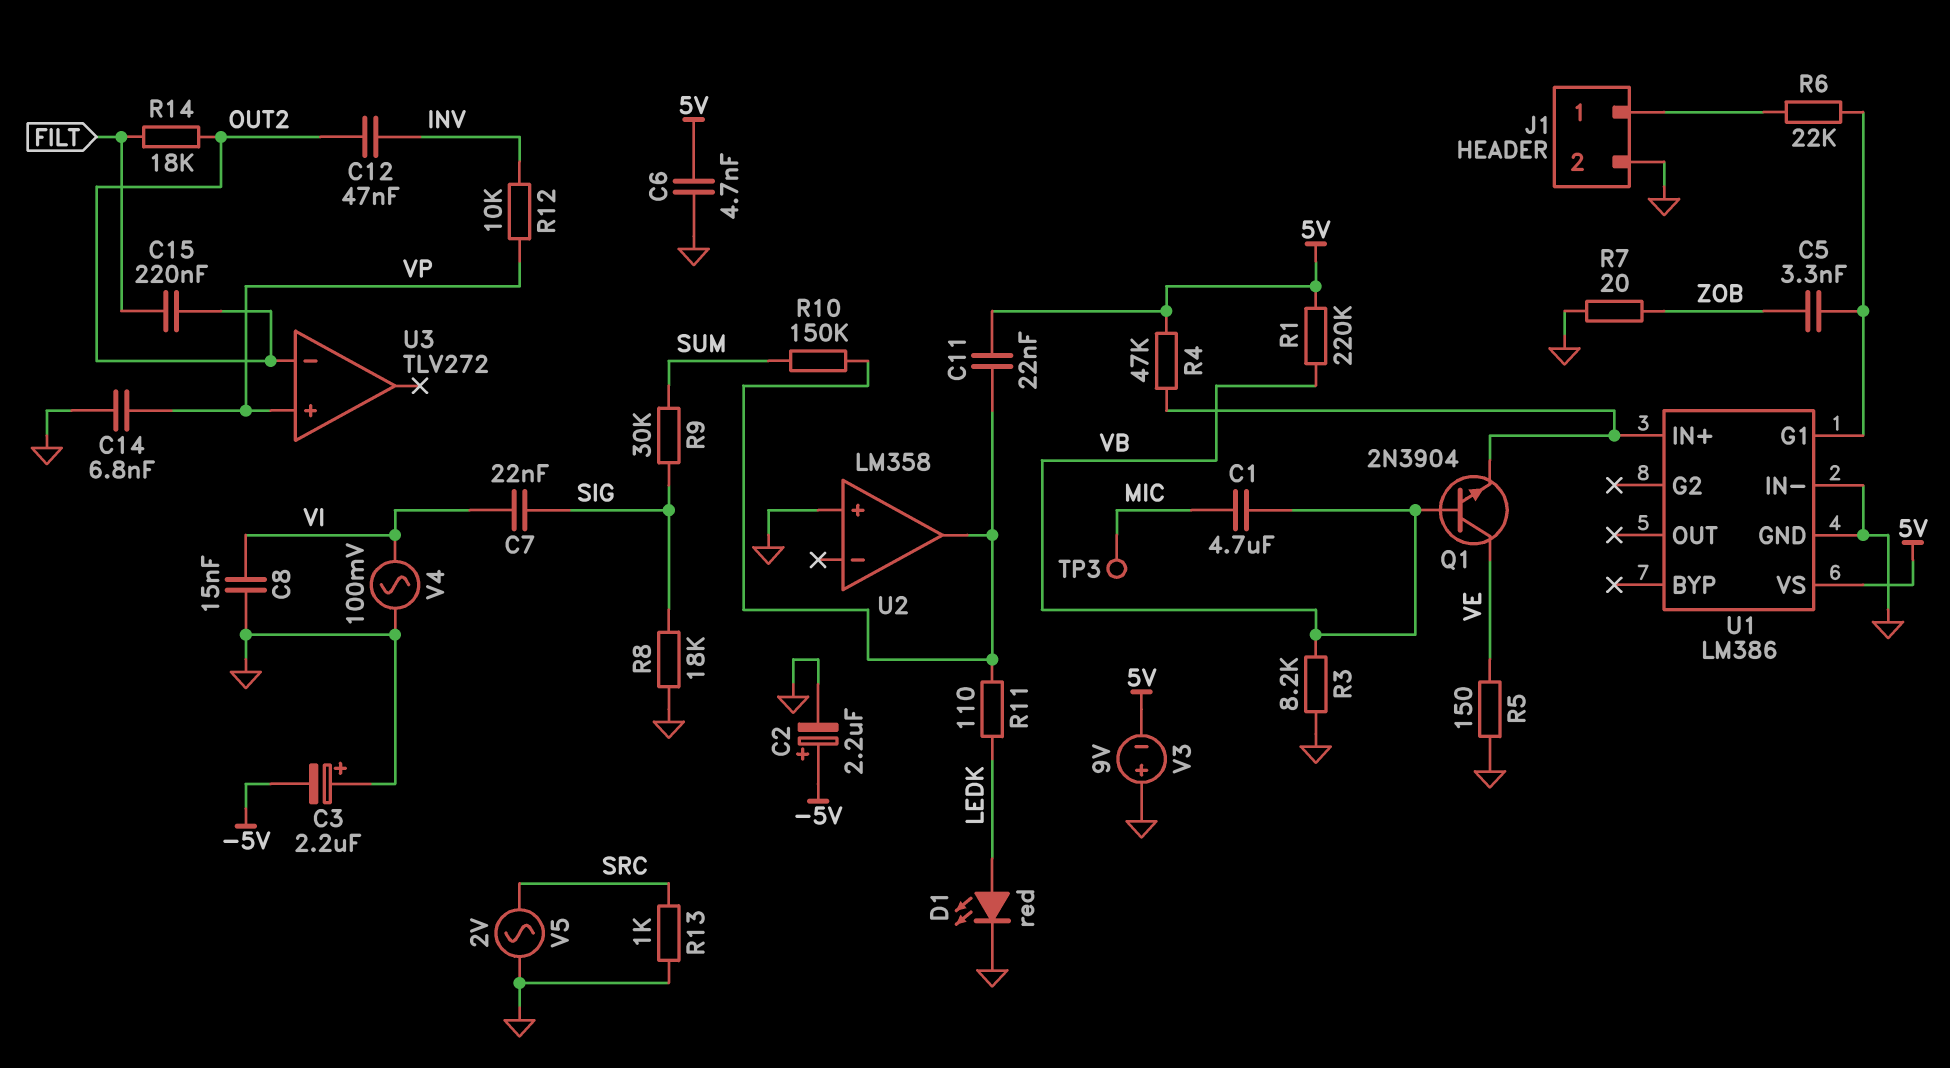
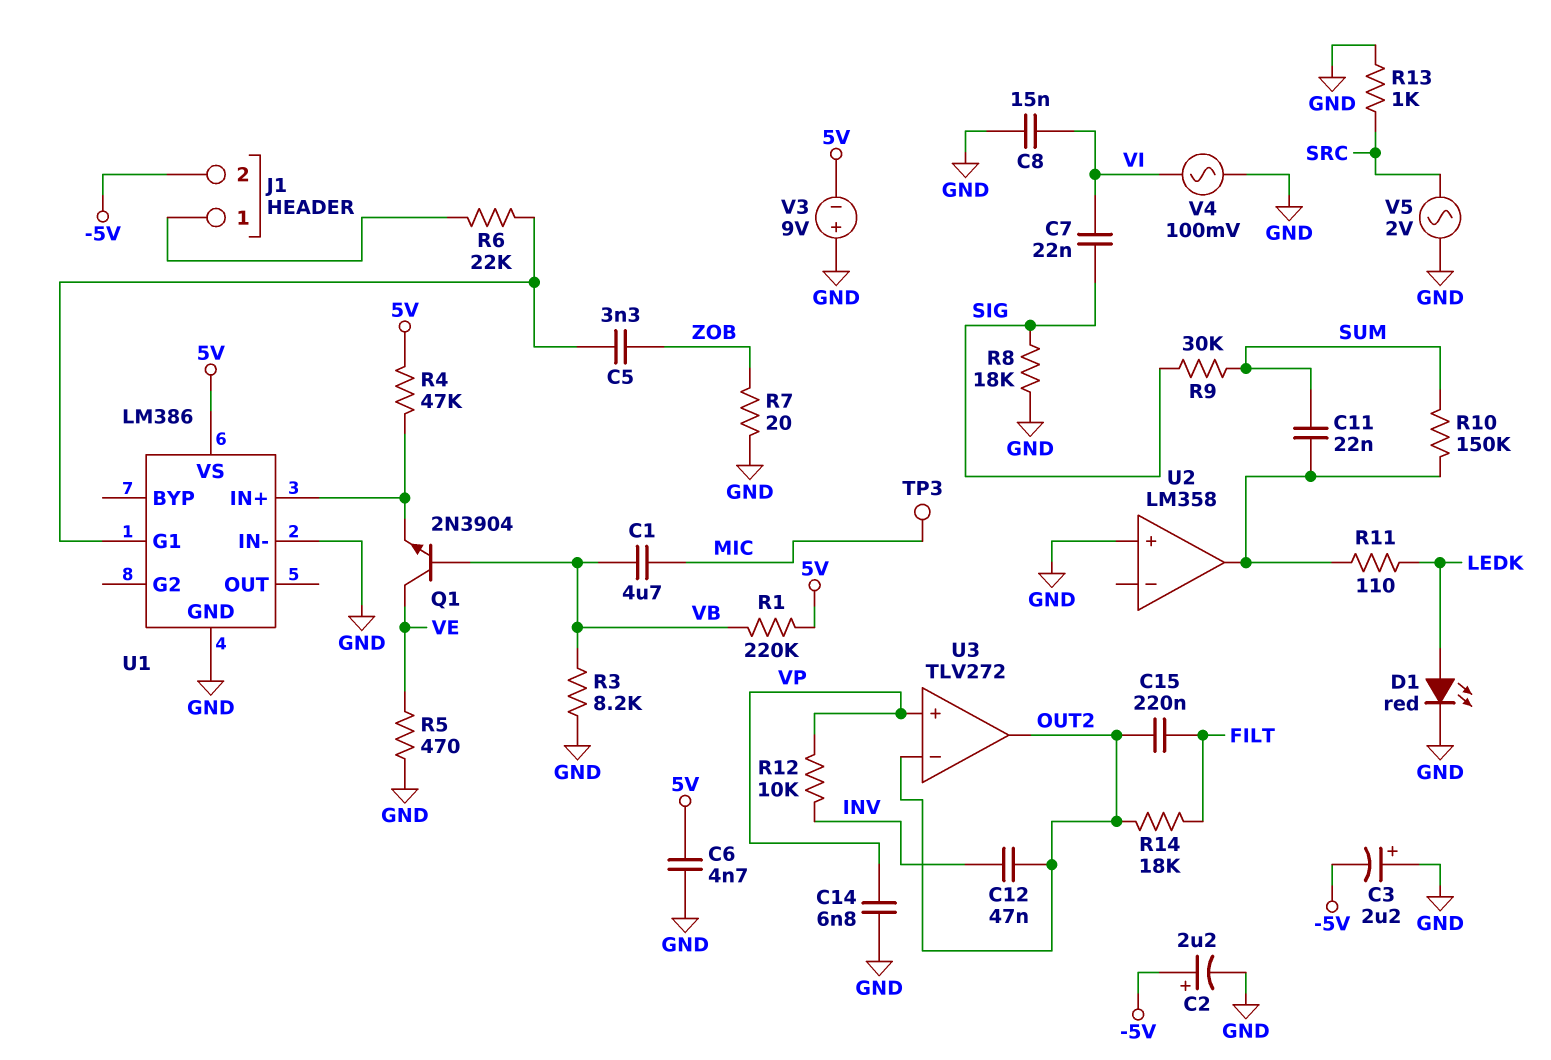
C11: 22nF (5V, U2/out) -> 22nF (SUM, U2/out)
J1 pin 2: GND -> -5V
R5: 150 (GND, VE) -> 470 (GND, VE)
U3 pin out: none -> OUT2

